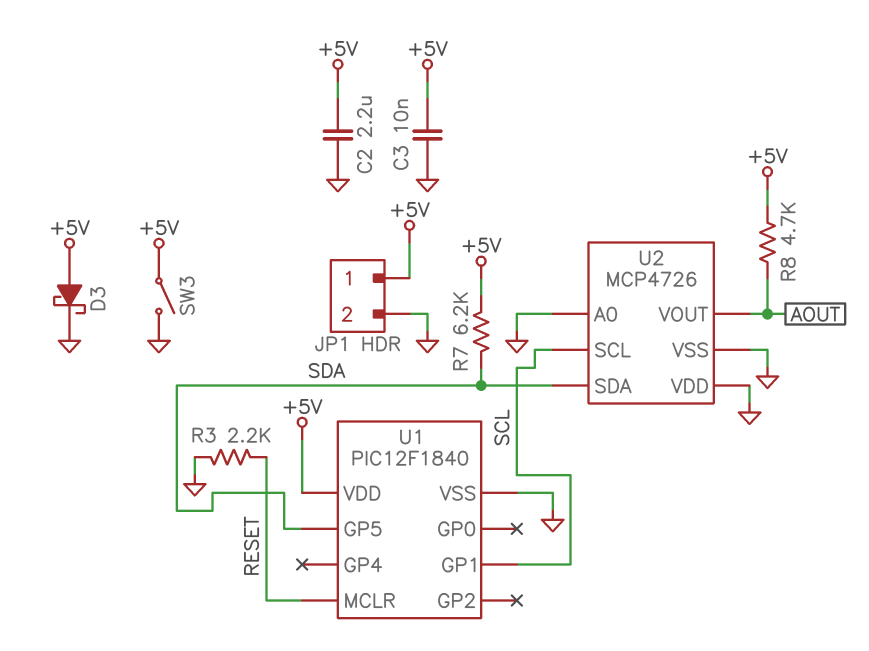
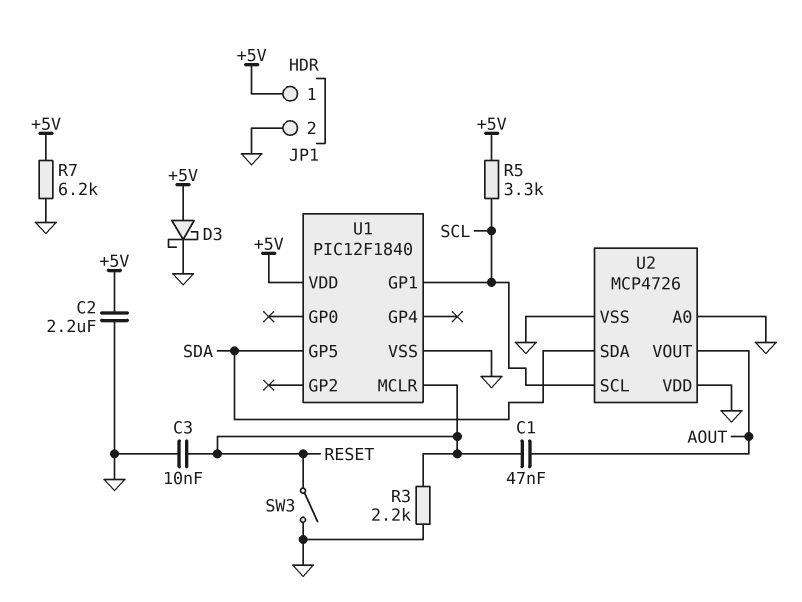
C1: none -> 47nF (AOUT, RESET)
C3: 10nF (+5V, GND) -> 10nF (GND, RESET)
R5: none -> 3.3k (+5V, SCL)
R7: 6.2k (+5V, SDA) -> 6.2k (+5V, GND)
R8: 4.7k (+5V, AOUT) -> none
SW3: switch (+5V, GND) -> switch (GND, RESET)

